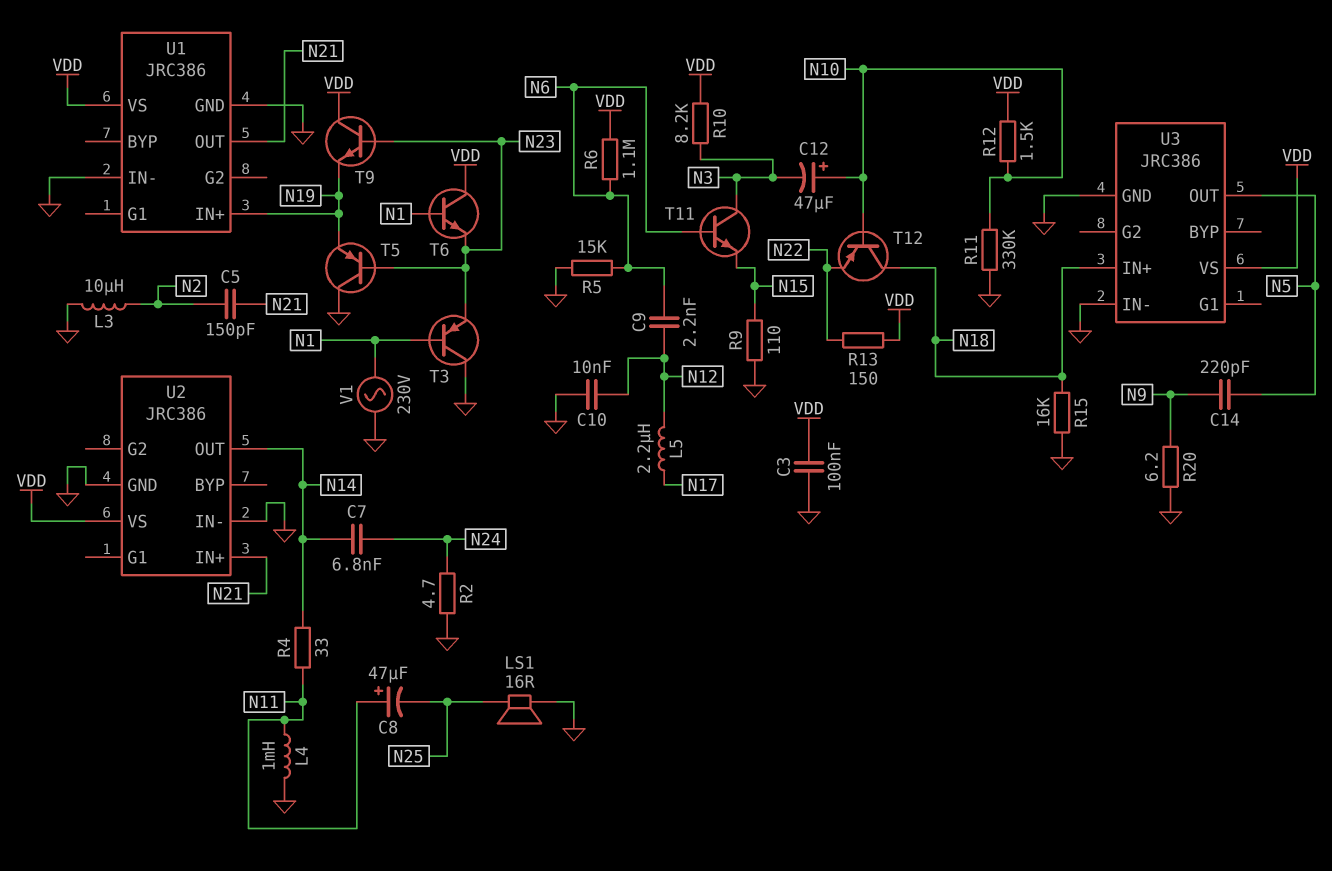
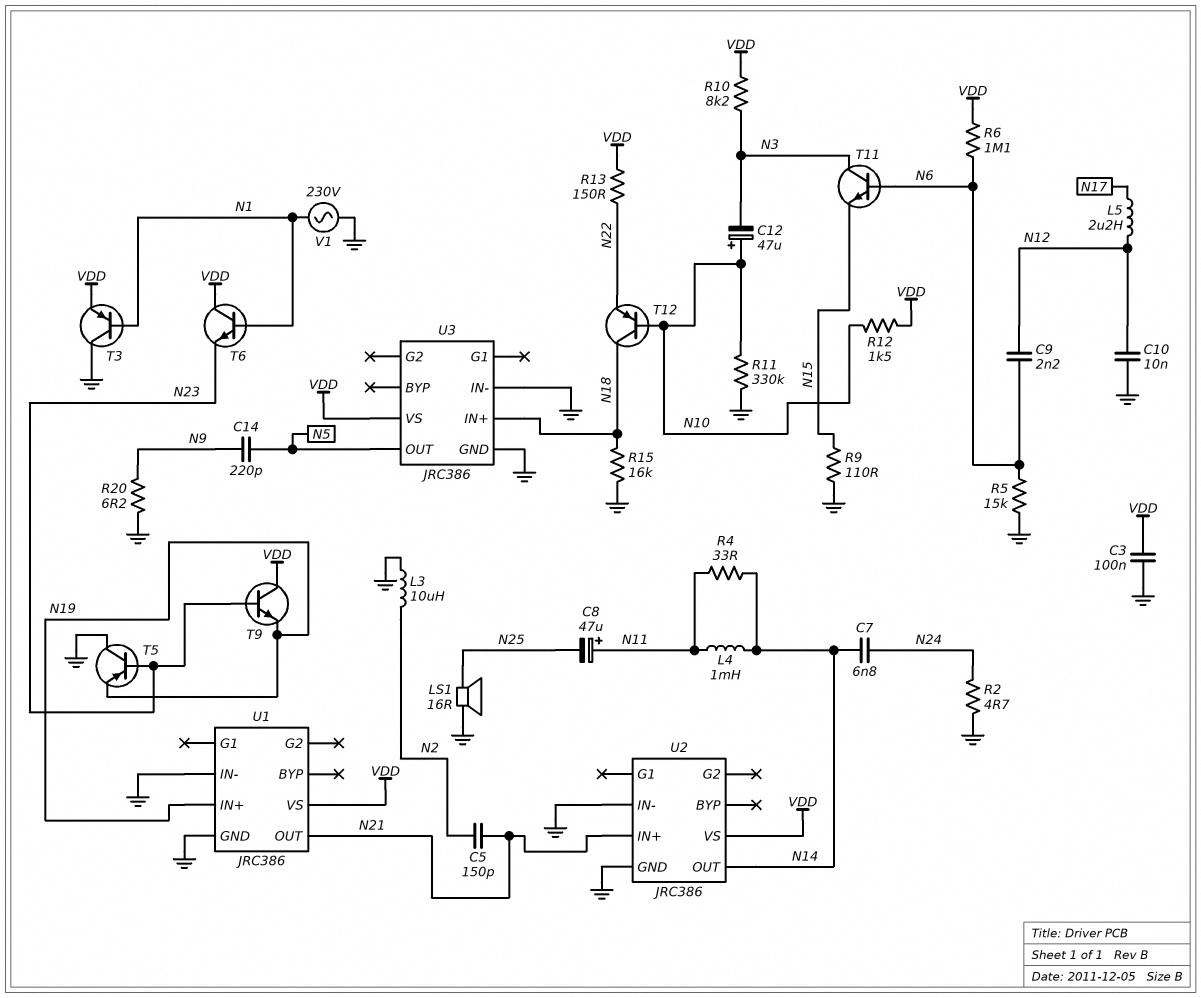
L4: 1mH (GND, N11) -> 1mH (N11, N14)
T3: PNP (B N1, C GND, E N23) -> PNP (B N1, C GND, E VDD)

